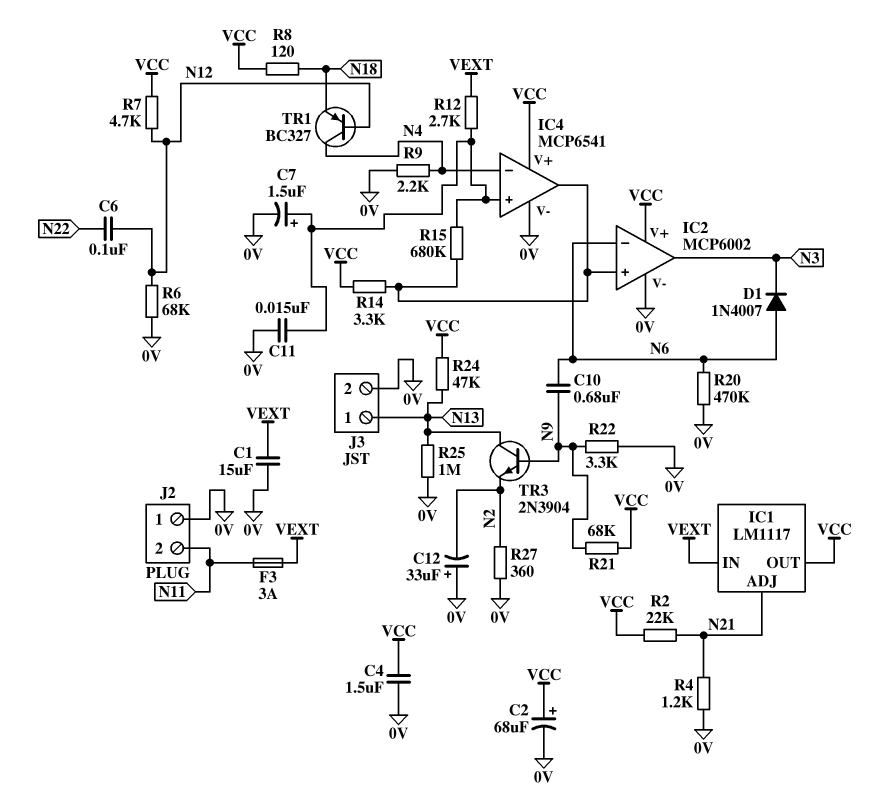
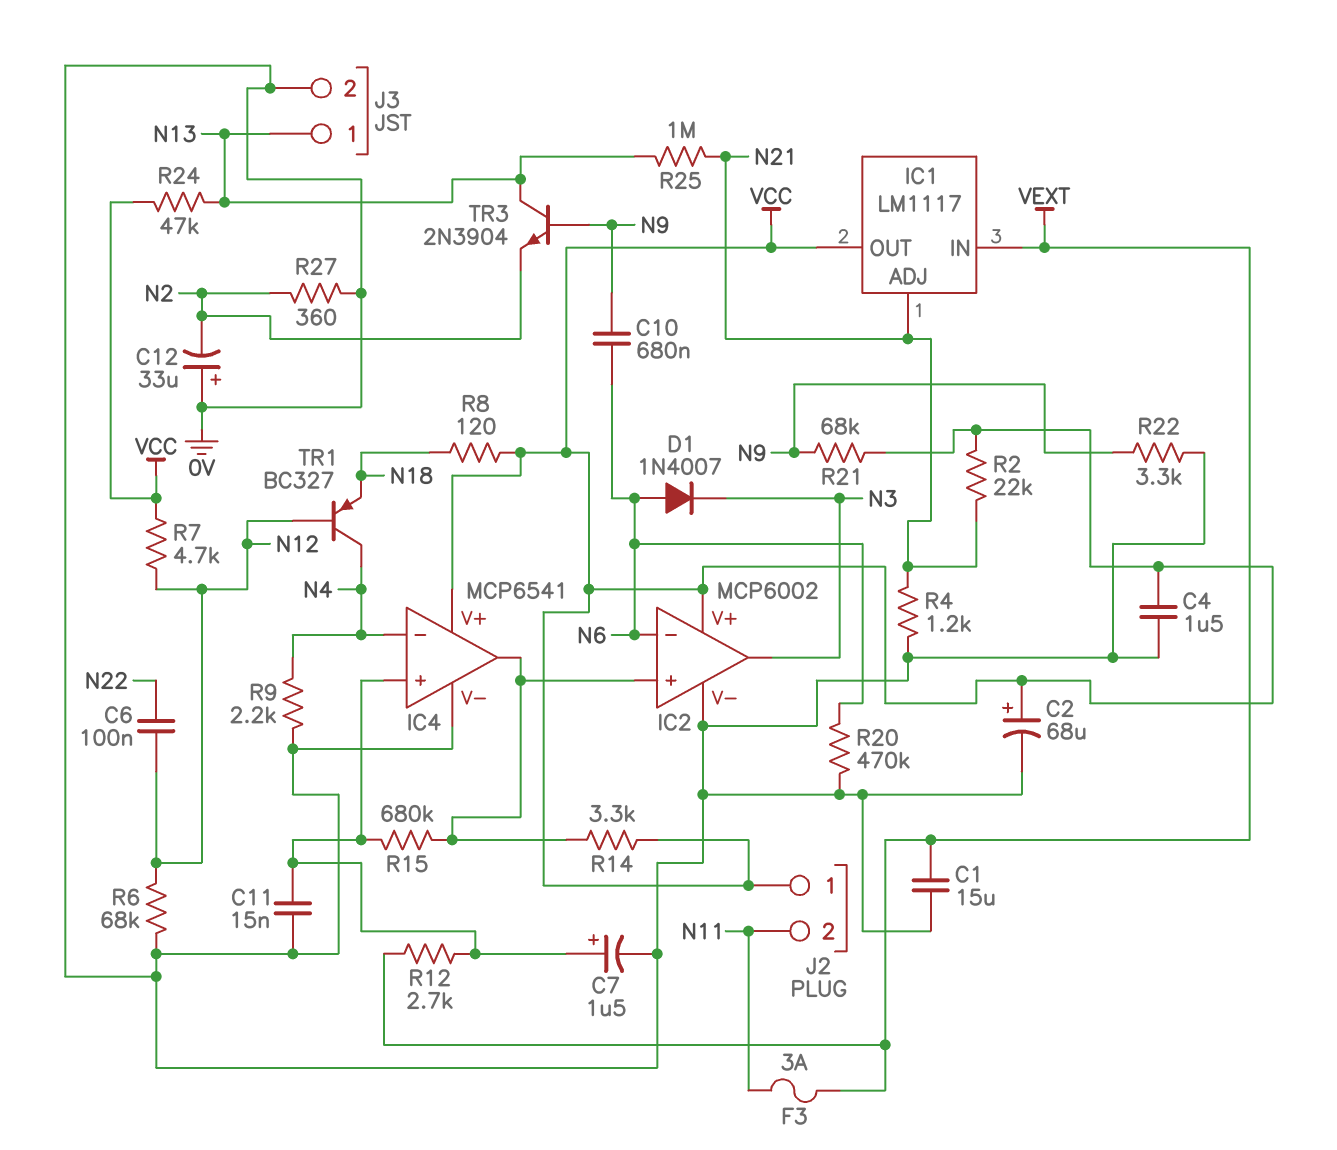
J2 pin 1: 0V -> VCC
R25: 1M (0V, N13) -> 1M (N13, N21)

